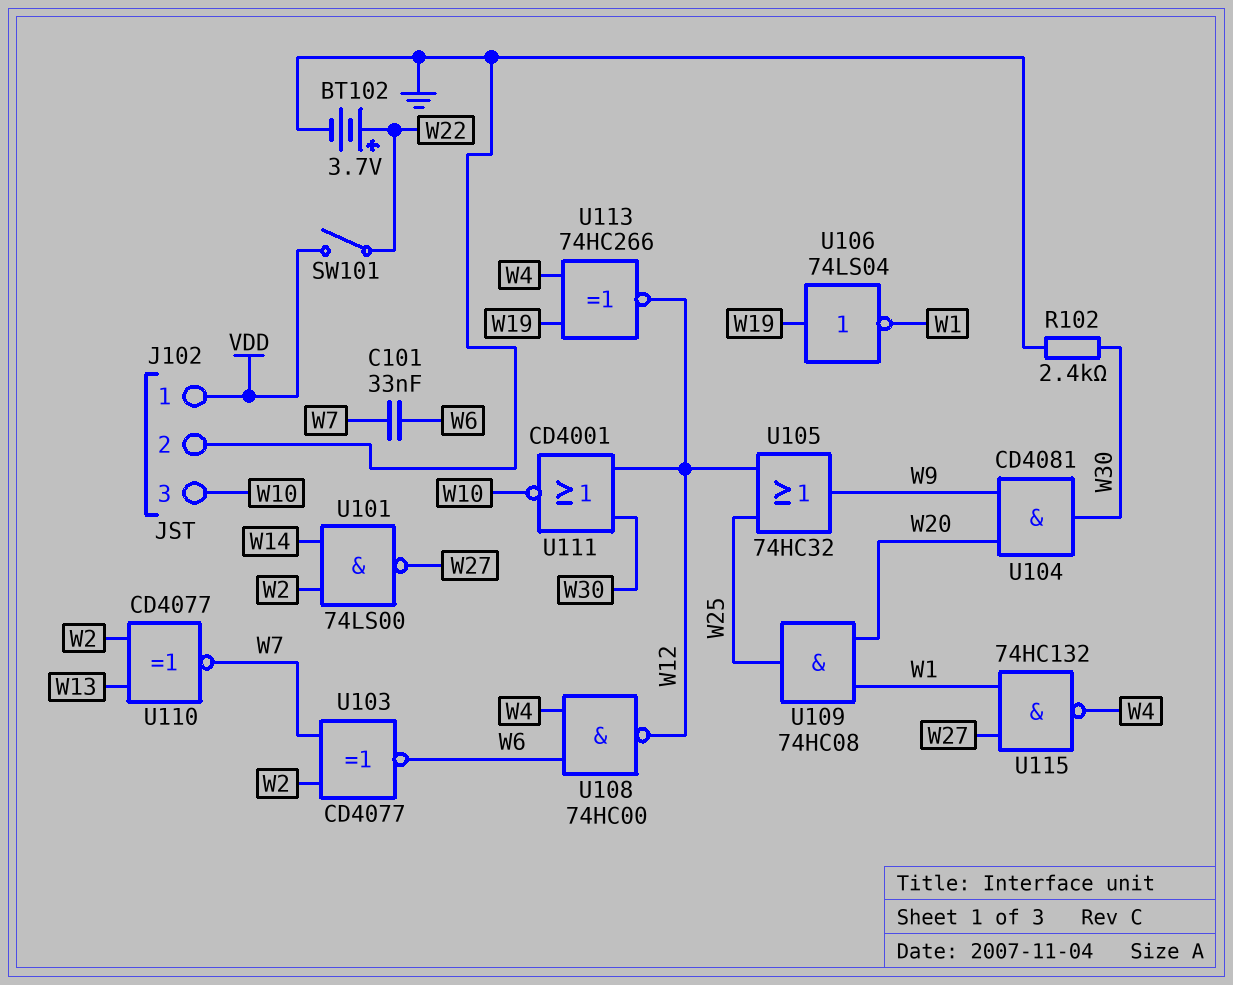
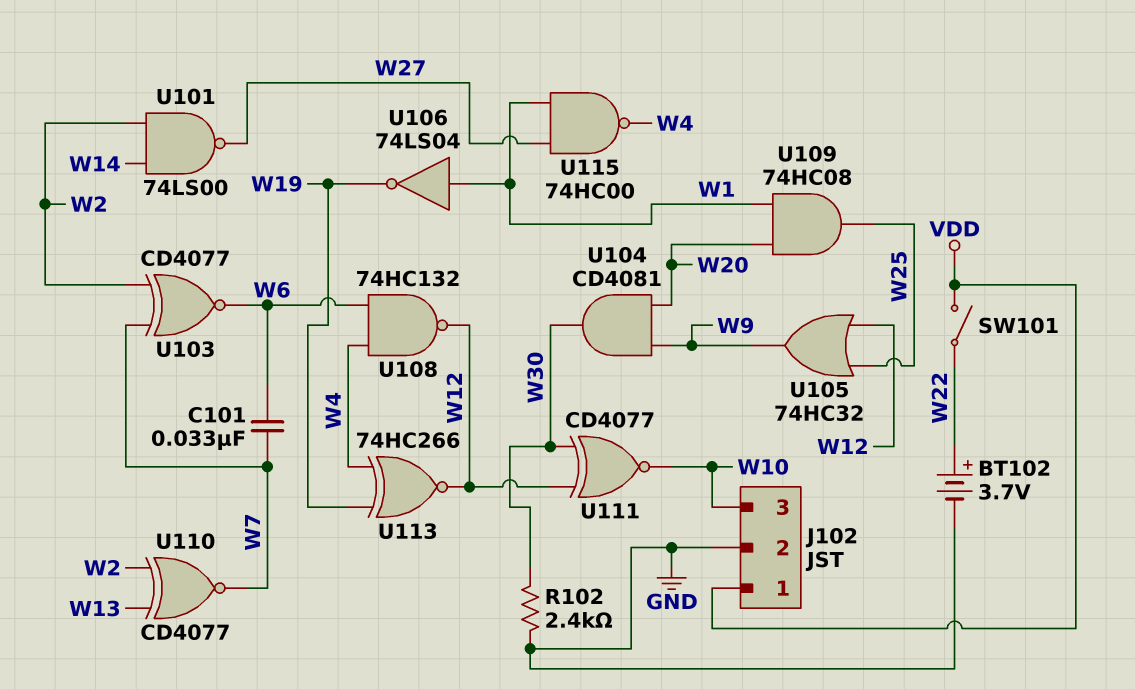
U106: NOT 74LS04 (in W19, out W1) -> NOT 74LS04 (in W1, out W19)
U108: NAND 74HC00 (in W4, in W6, out W12) -> NAND 74HC132 (in W4, in W6, out W12)
U111: NOR CD4001 (in W12, in W30, out W10) -> XNOR CD4077 (in W12, in W30, out W10)
U115: NAND 74HC132 (in W1, in W27, out W4) -> NAND 74HC00 (in W1, in W27, out W4)

